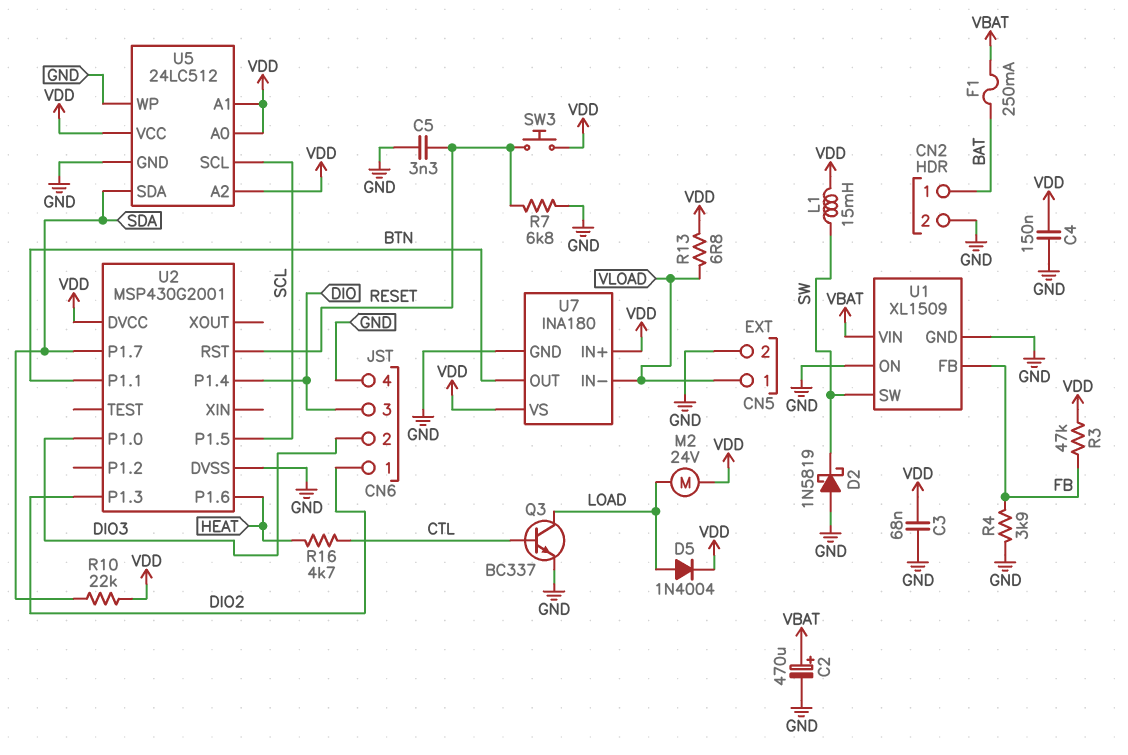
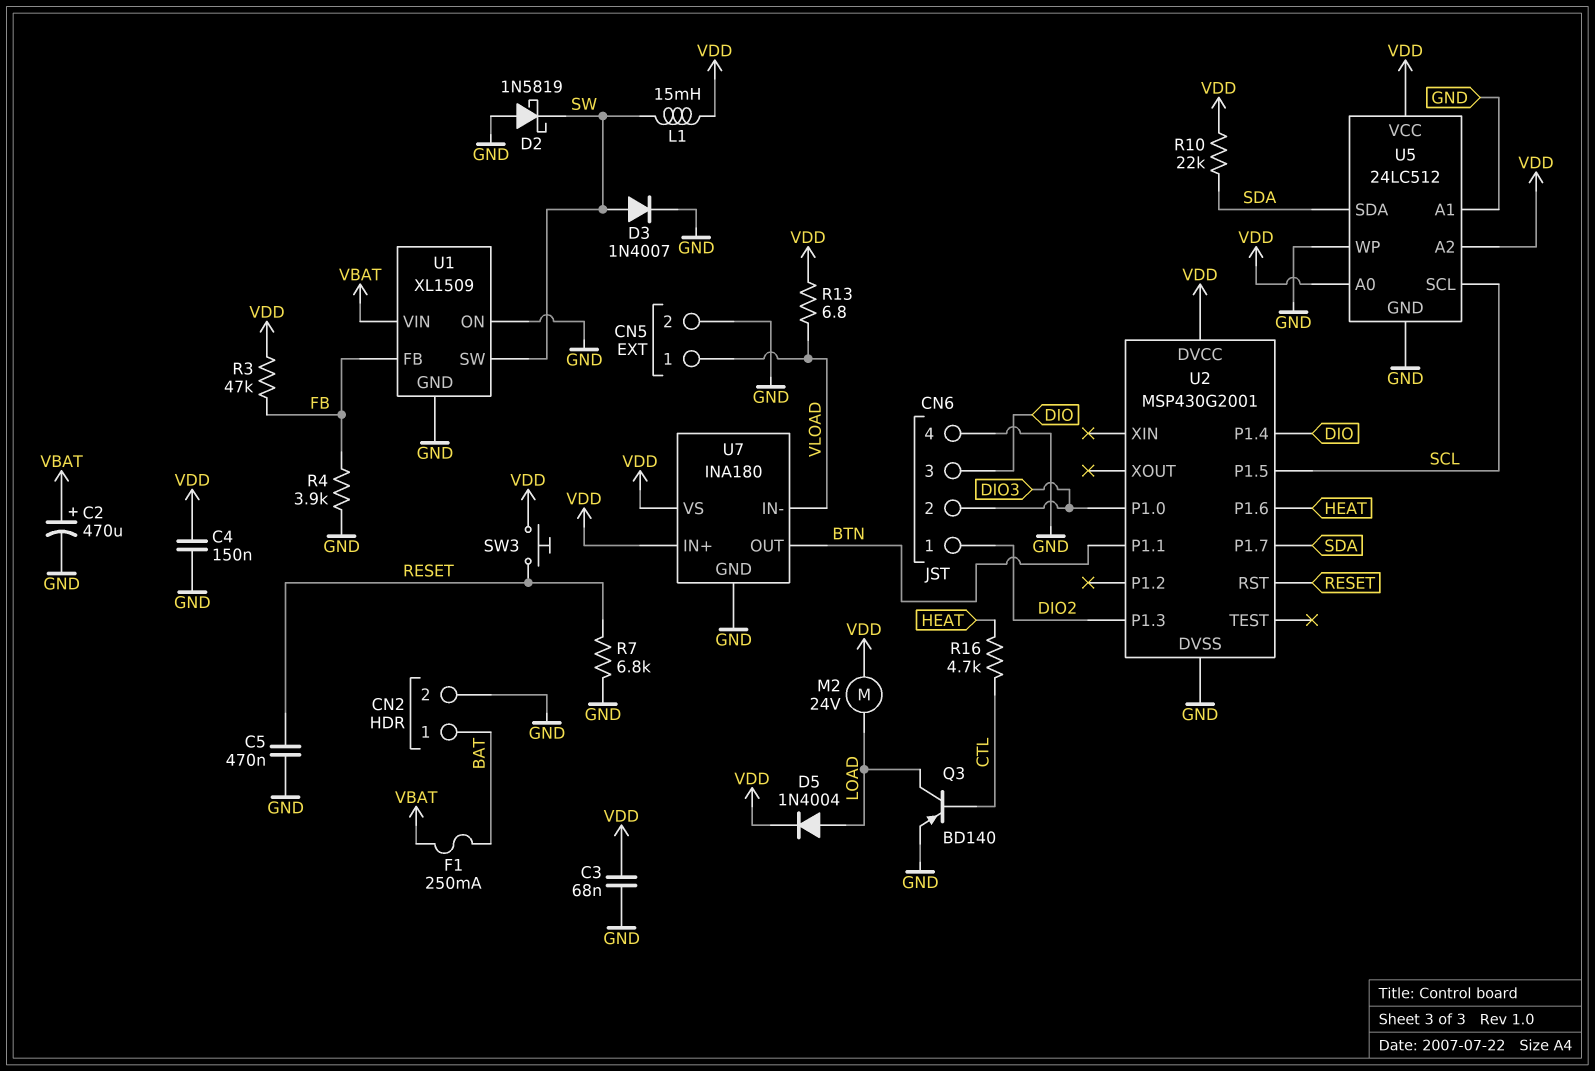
C5: 3.3nF (GND, RESET) -> 470nF (GND, RESET)
D3: none -> diode 1N4007 (A SW, K GND)
Q3: NPN BC337 (B CTL, C LOAD, E GND) -> PNP BD140 (B CTL, C LOAD, E GND)
U5 pin A1: VDD -> GND

